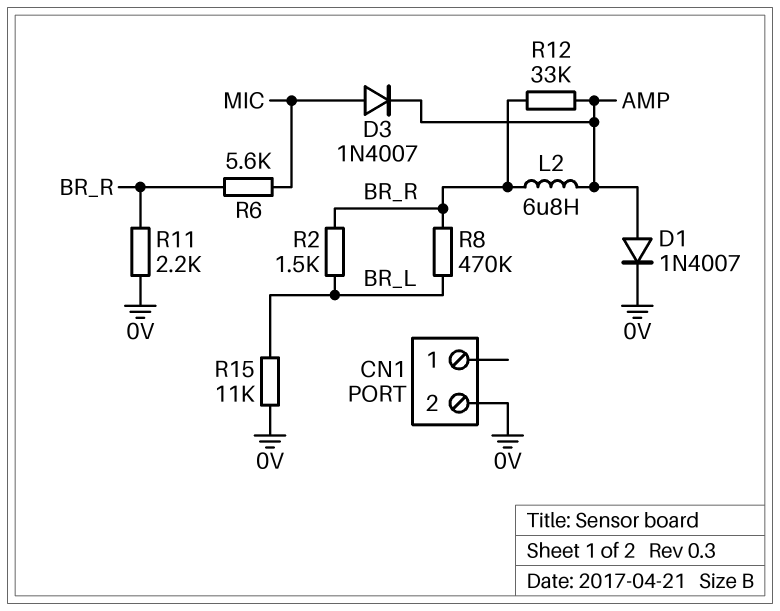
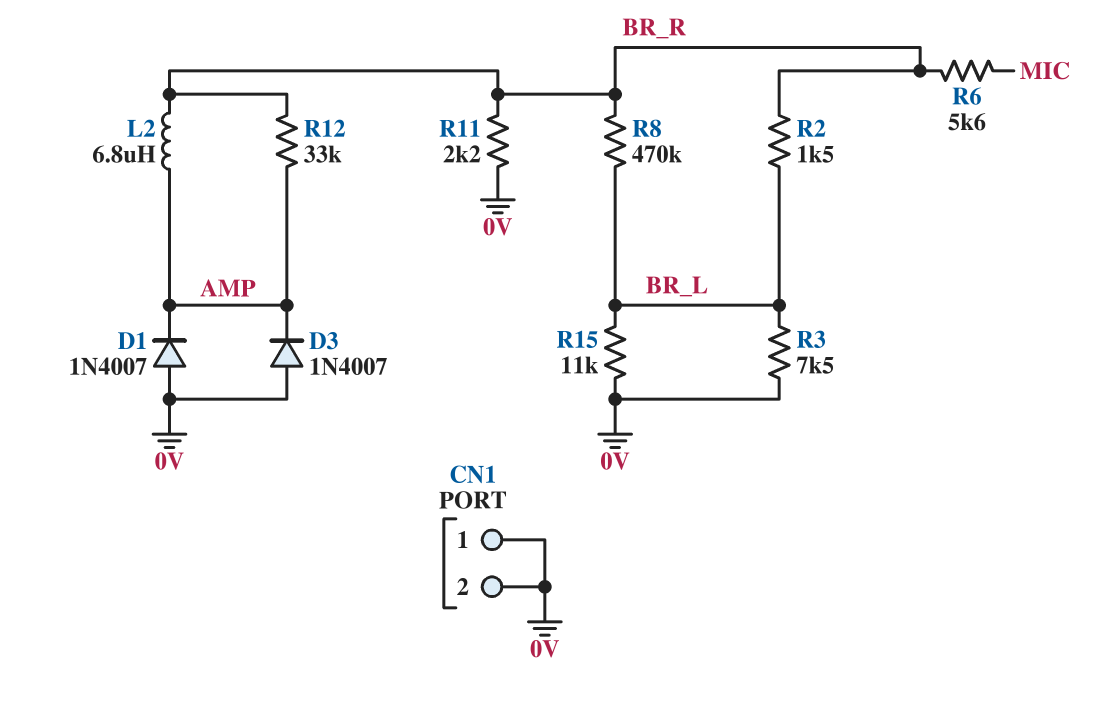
CN1 pin 1: none -> 0V
D1: diode 1N4007 (A AMP, K 0V) -> diode 1N4007 (A 0V, K AMP)
D3: diode 1N4007 (A MIC, K AMP) -> diode 1N4007 (A 0V, K AMP)
R3: none -> 7.5k (0V, BR_L)

